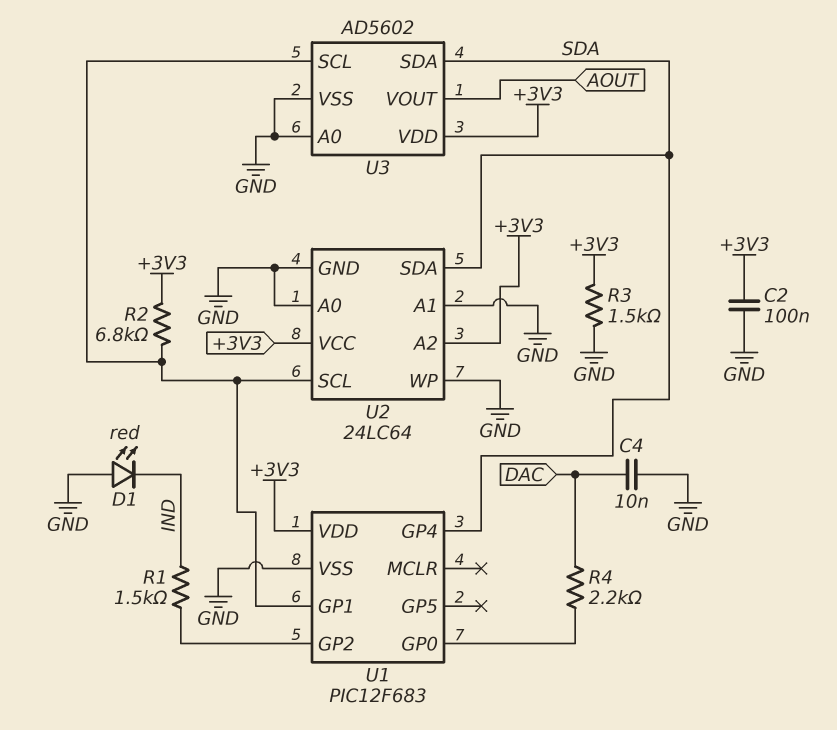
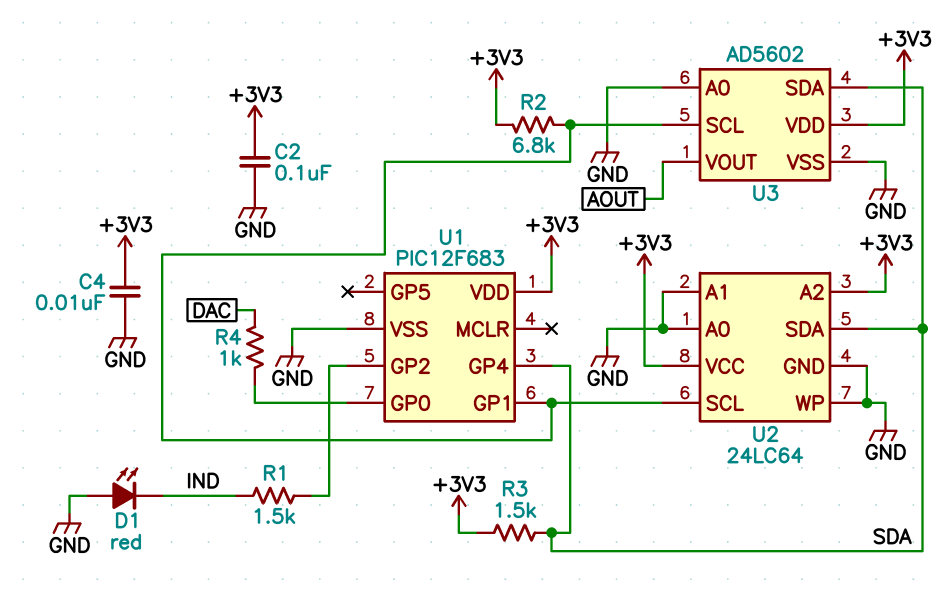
C4: 10nF (DAC, GND) -> 10nF (+3V3, GND)
R3: 1.5k (+3V3, GND) -> 1.5k (+3V3, SDA)
R4: 2.2k (DAC, U1/GP0) -> 1k (DAC, U1/GP0)

